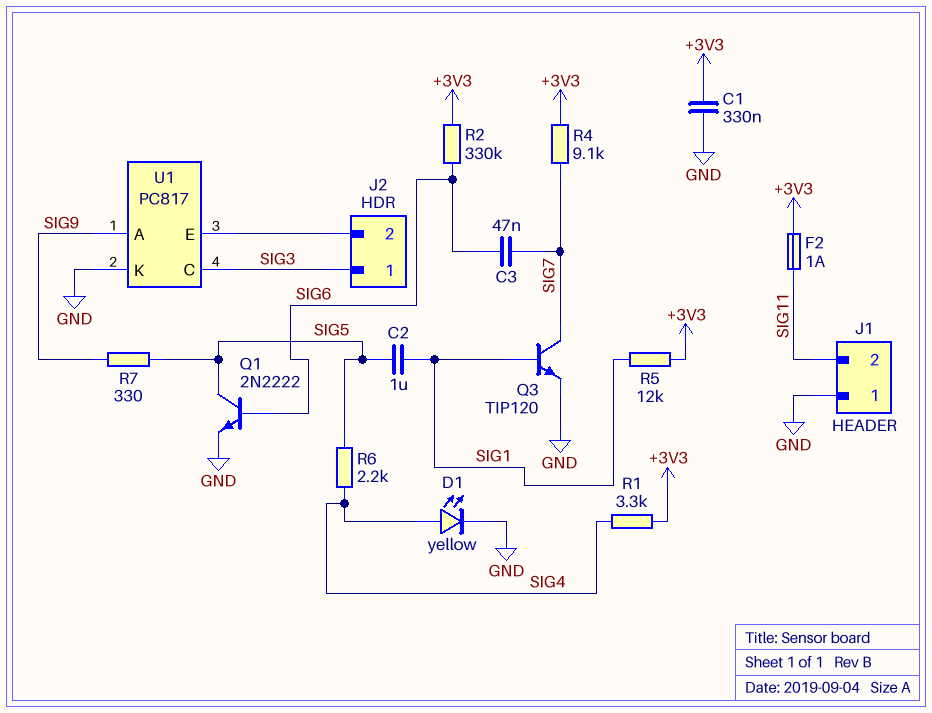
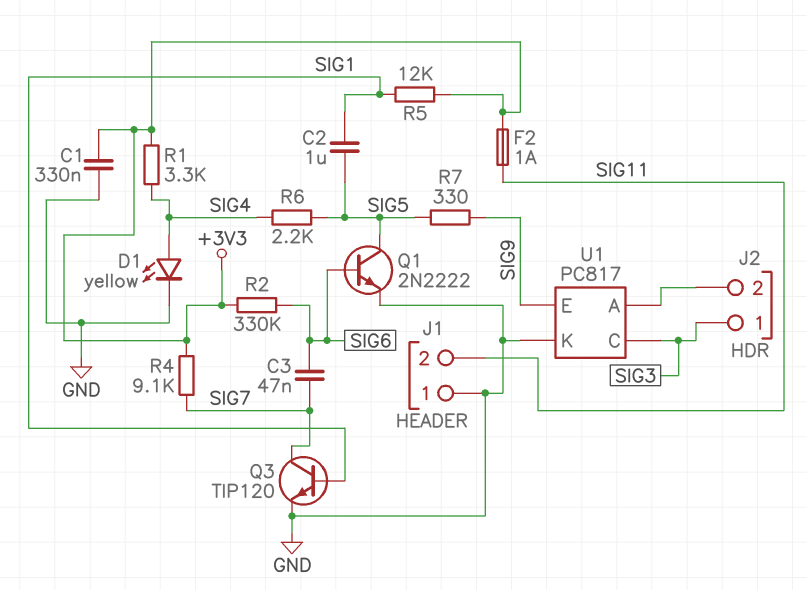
U1 pin A: SIG9 -> J2/2
U1 pin E: J2/2 -> SIG9

